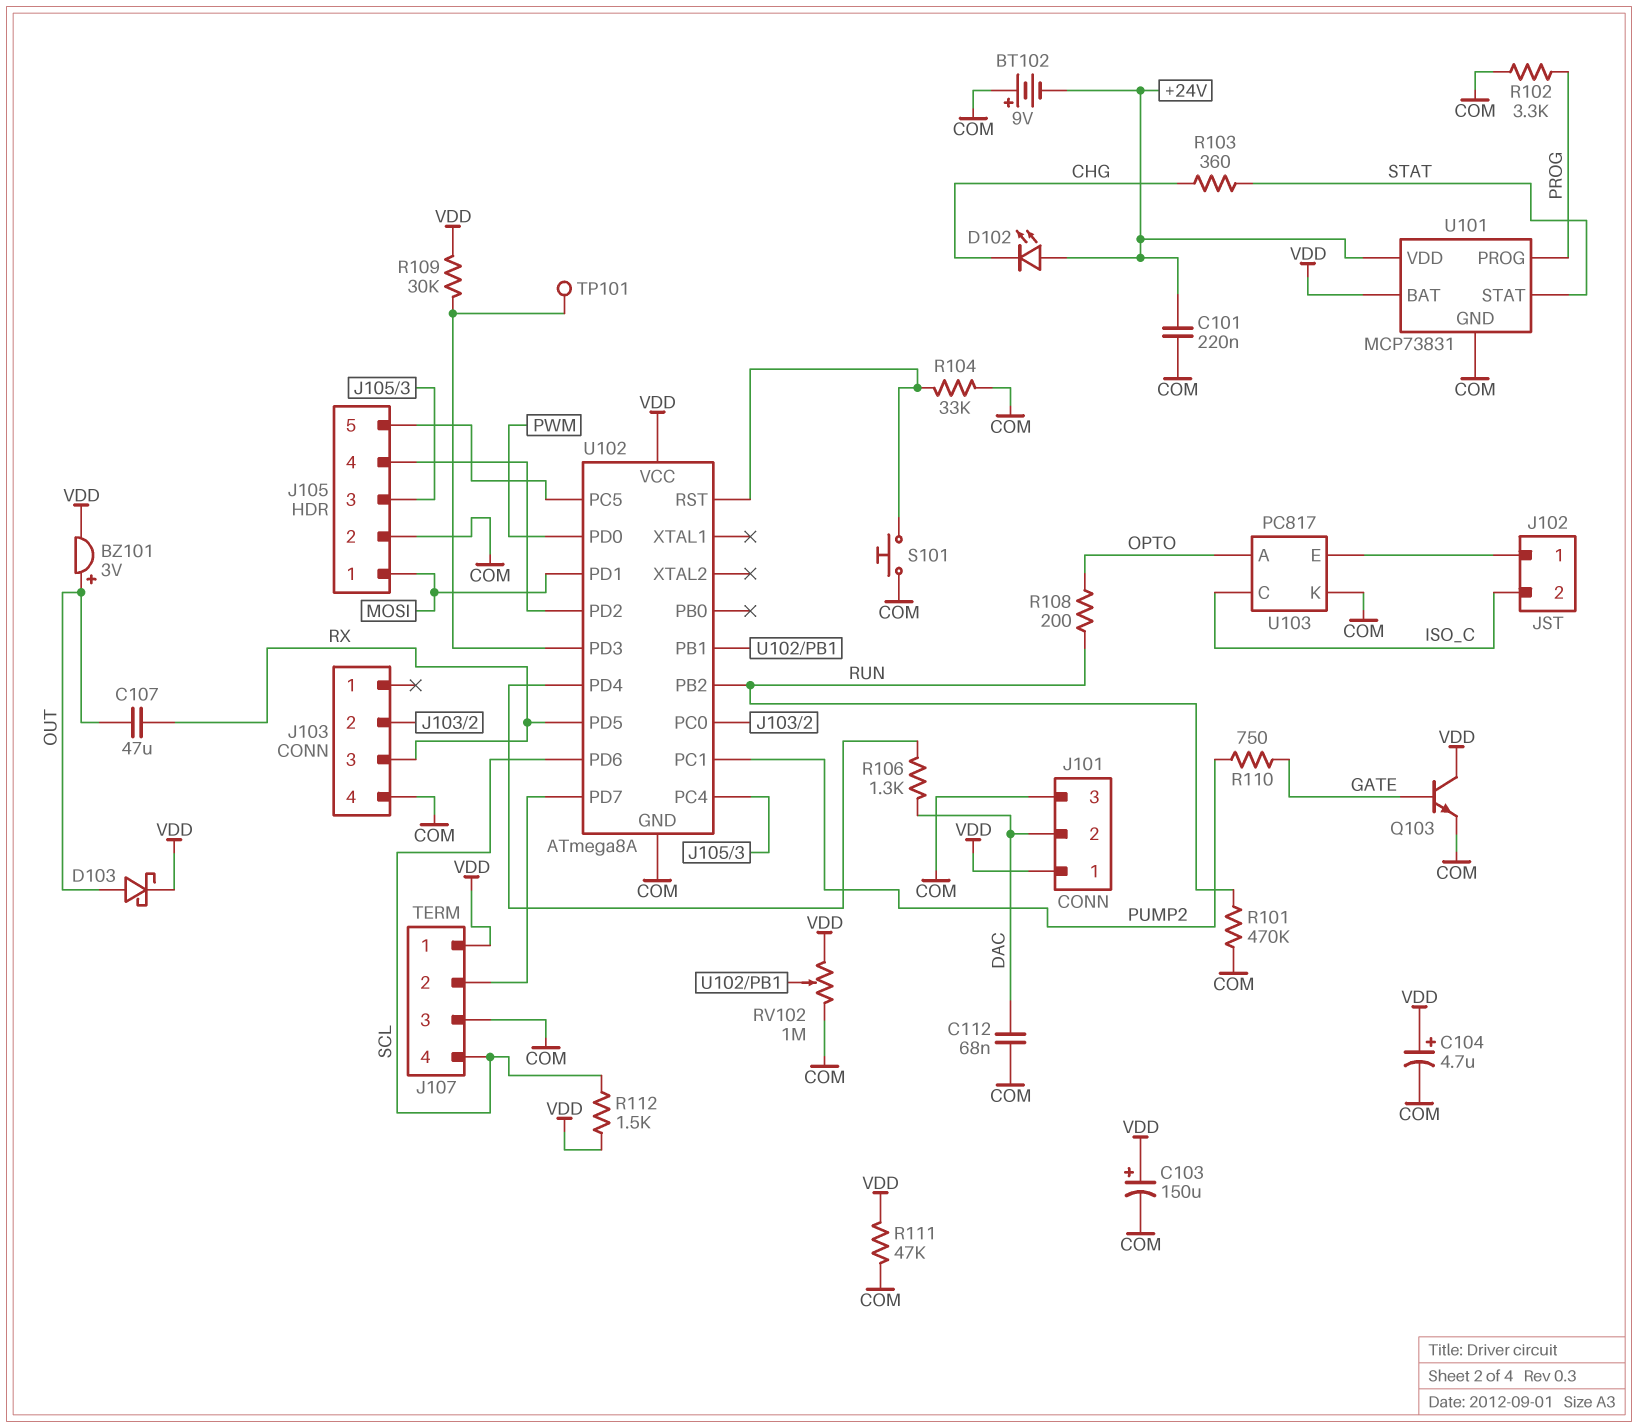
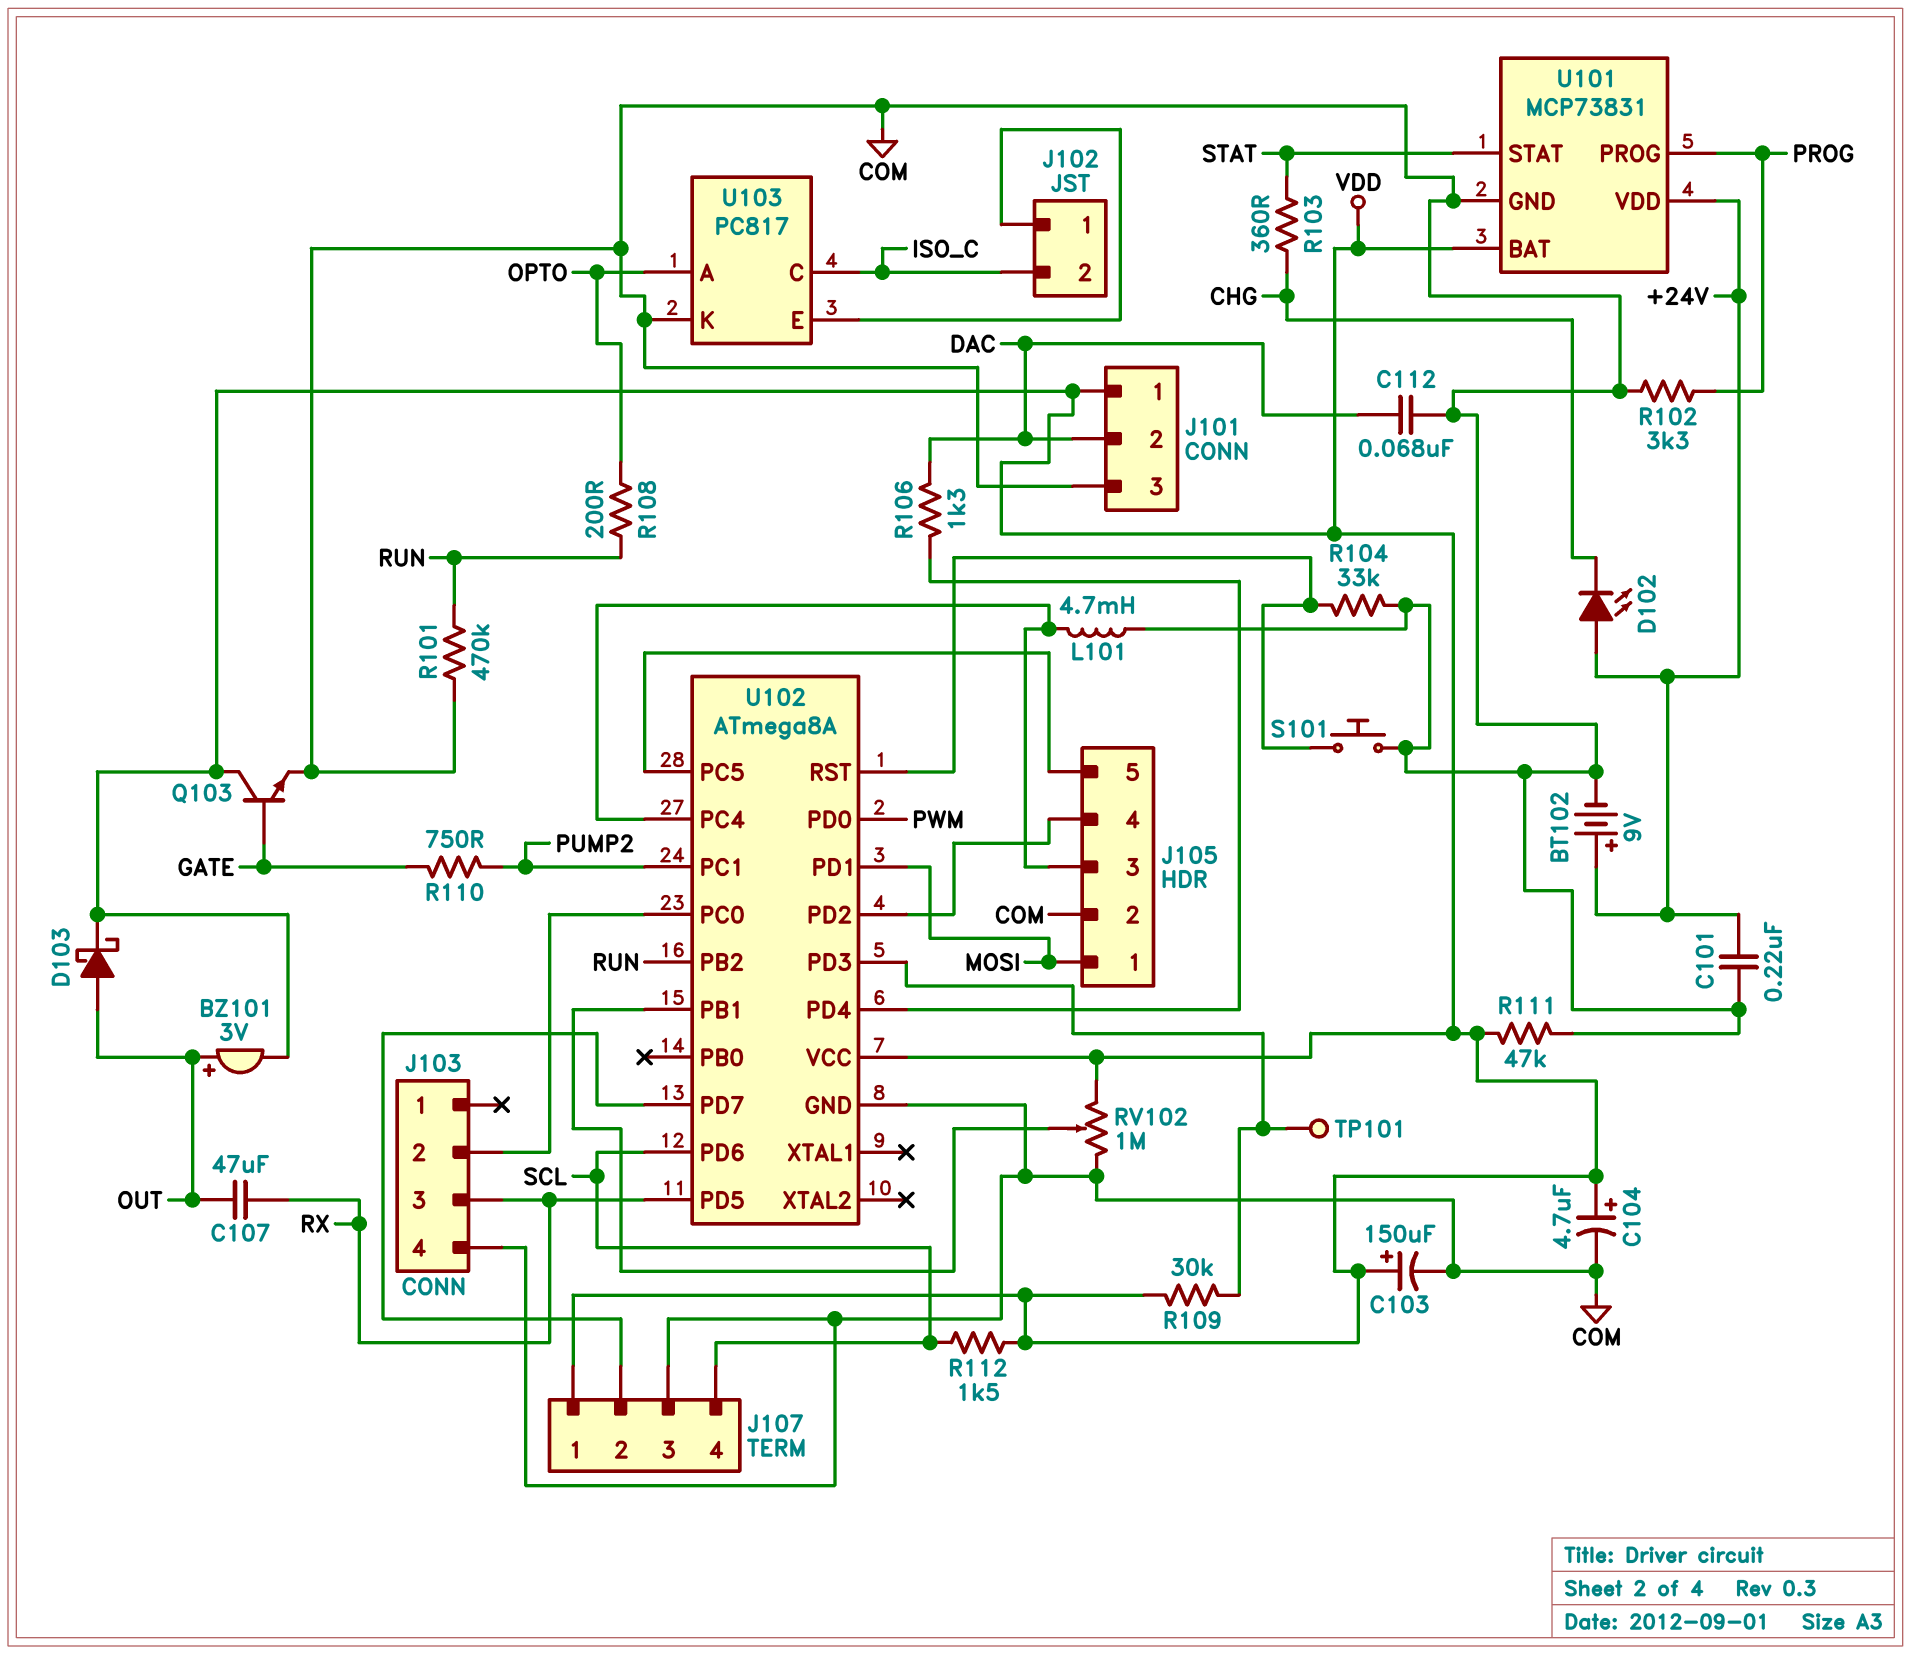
BT102: 9V (plus COM, minus +24V) -> 9V (plus +24V, minus COM)
L101: none -> 4.7mH (COM, J105/3)

